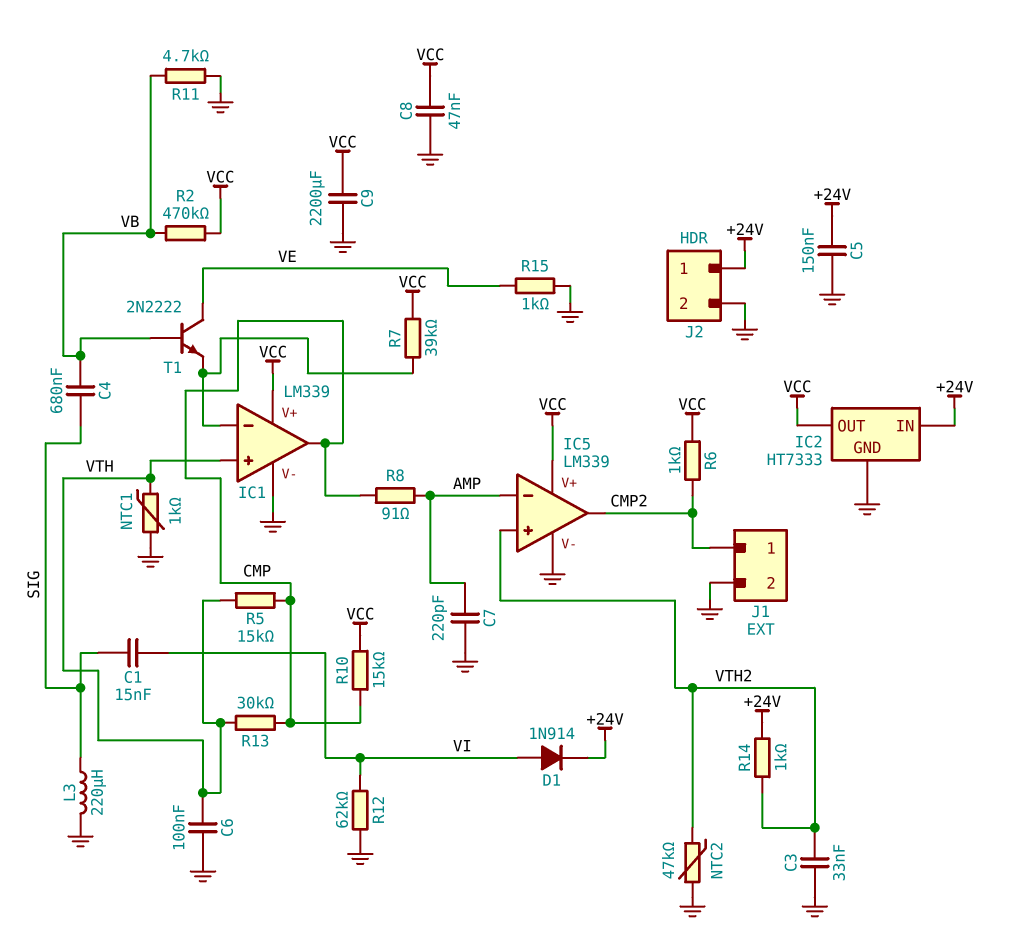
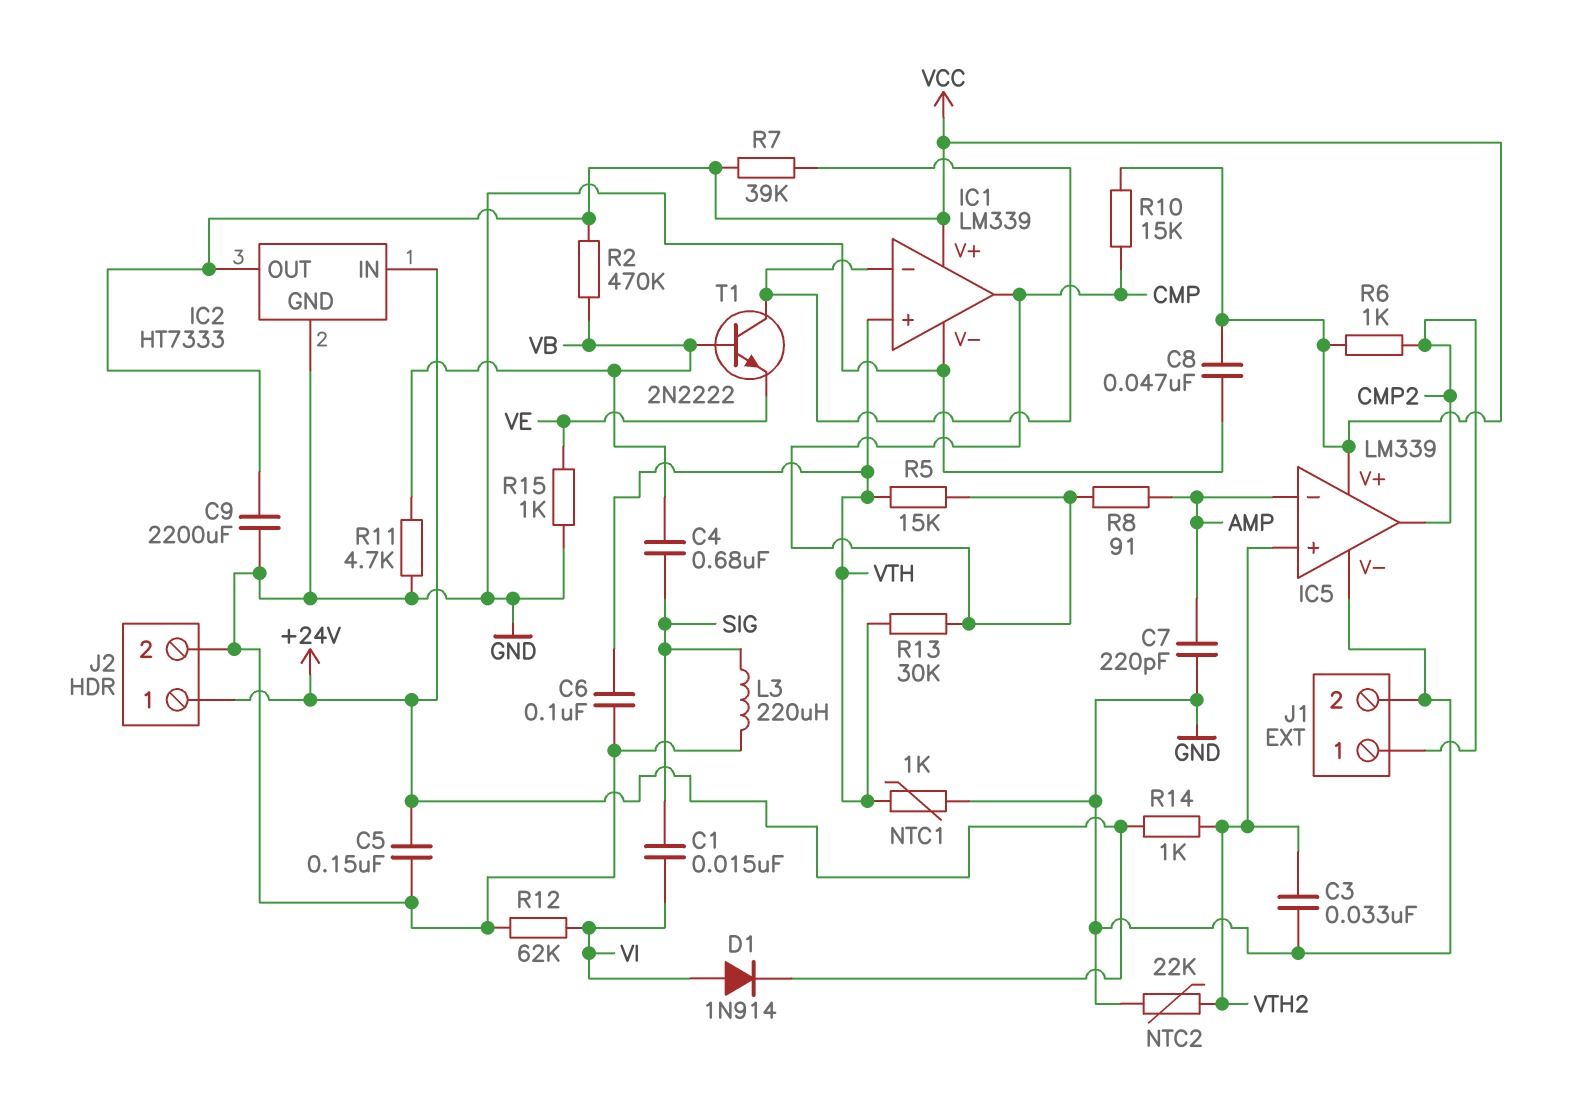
NTC2: 47k (GND, VTH2) -> 22k (GND, VTH2)
T1: NPN 2N2222 (B VB, C VE, E IC1/in-) -> NPN 2N2222 (B VB, C IC1/in-, E VE)

